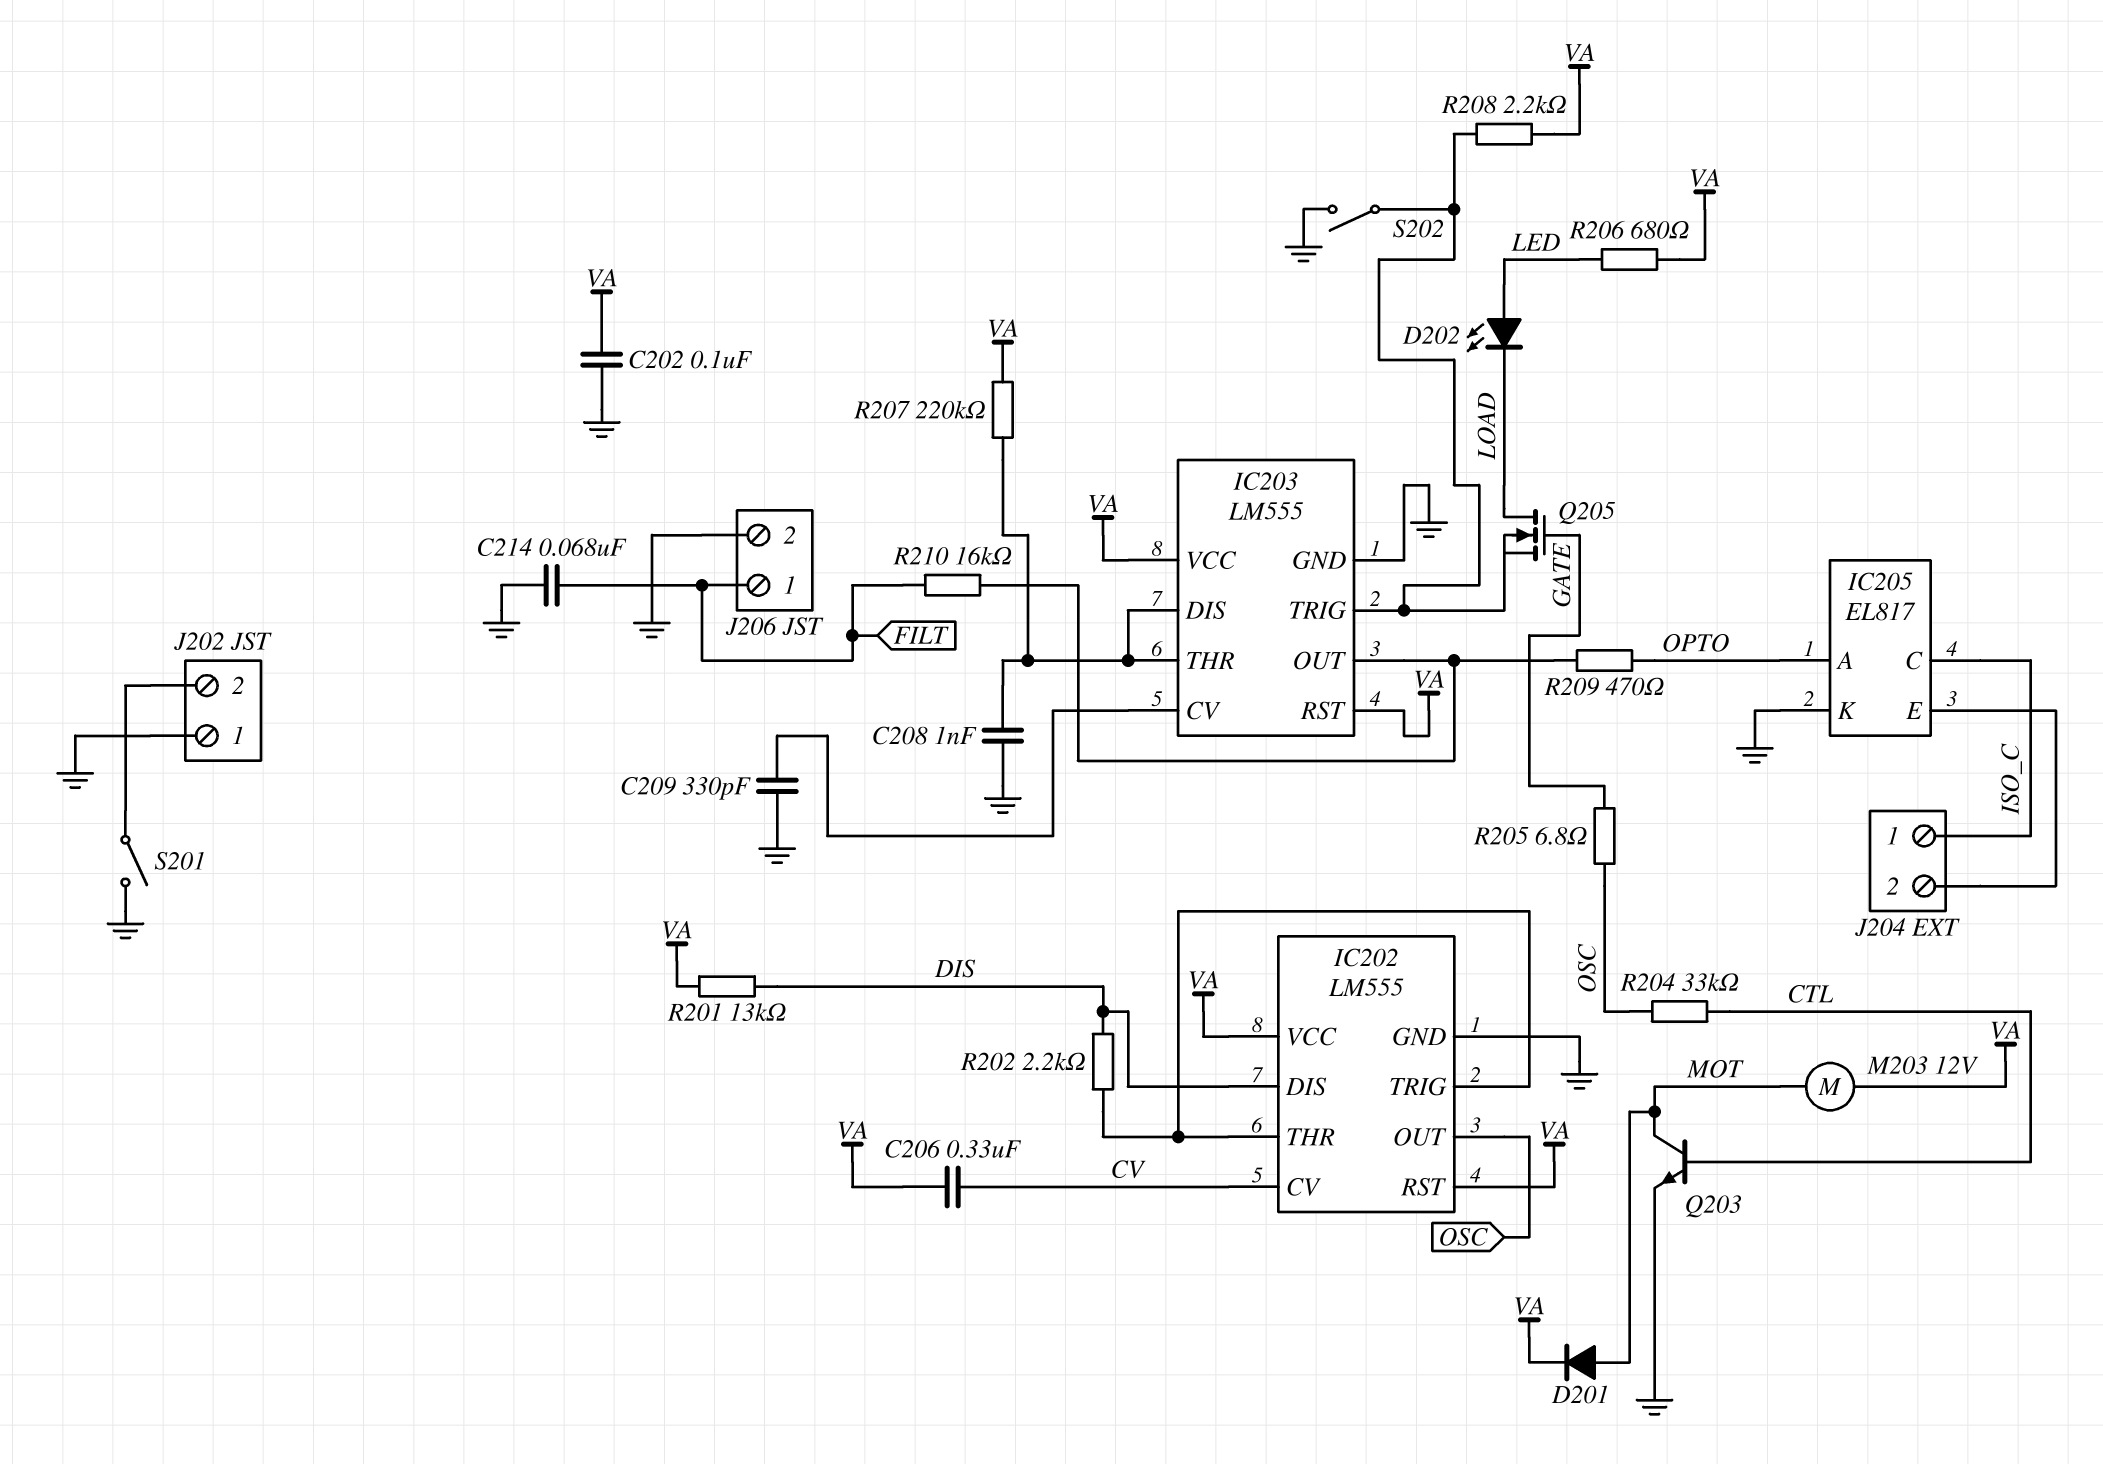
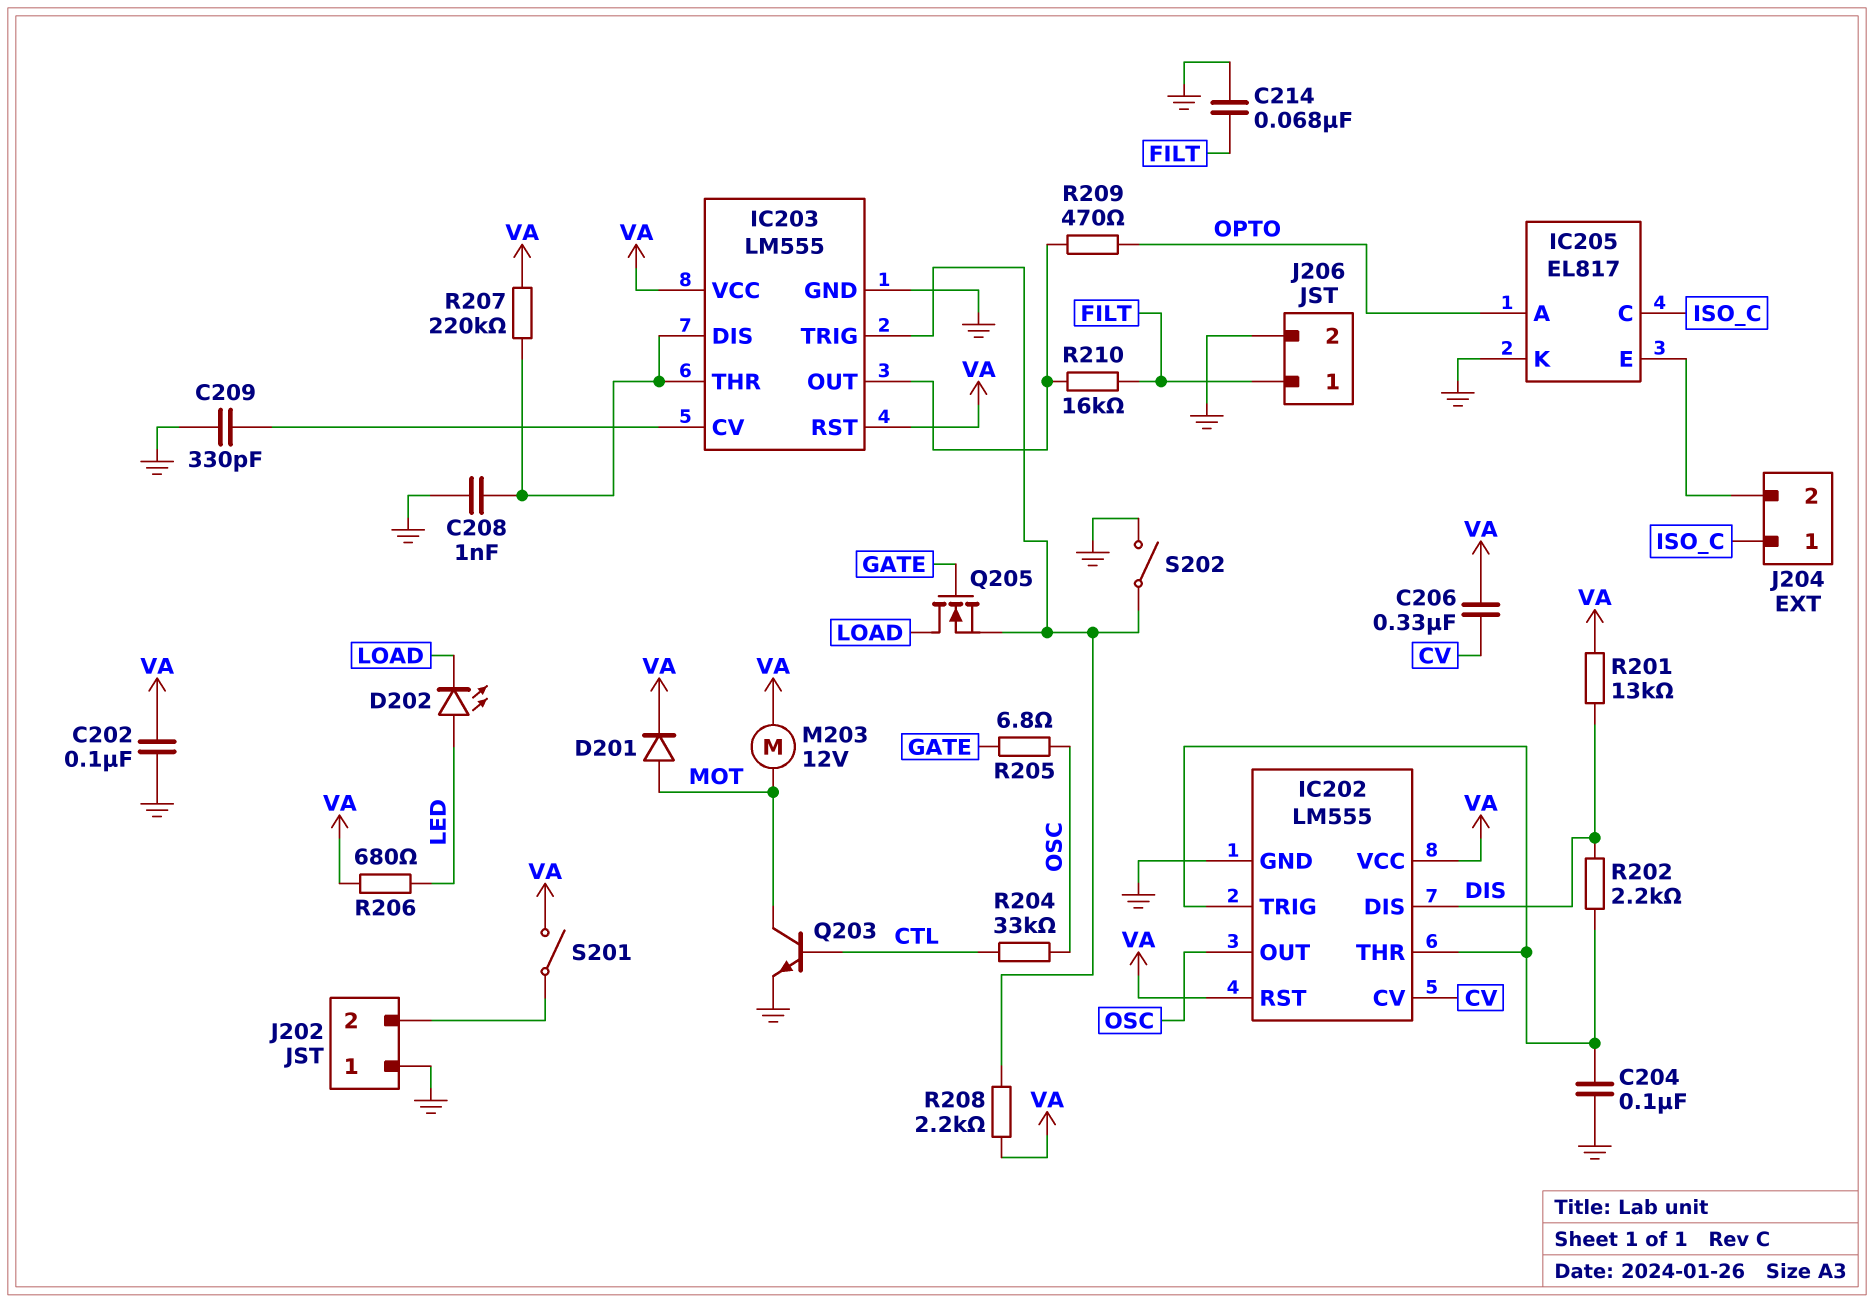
C204: none -> 100nF (GND, IC202/THR)
S201: switch (GND, J202/2) -> switch (J202/2, VA)

